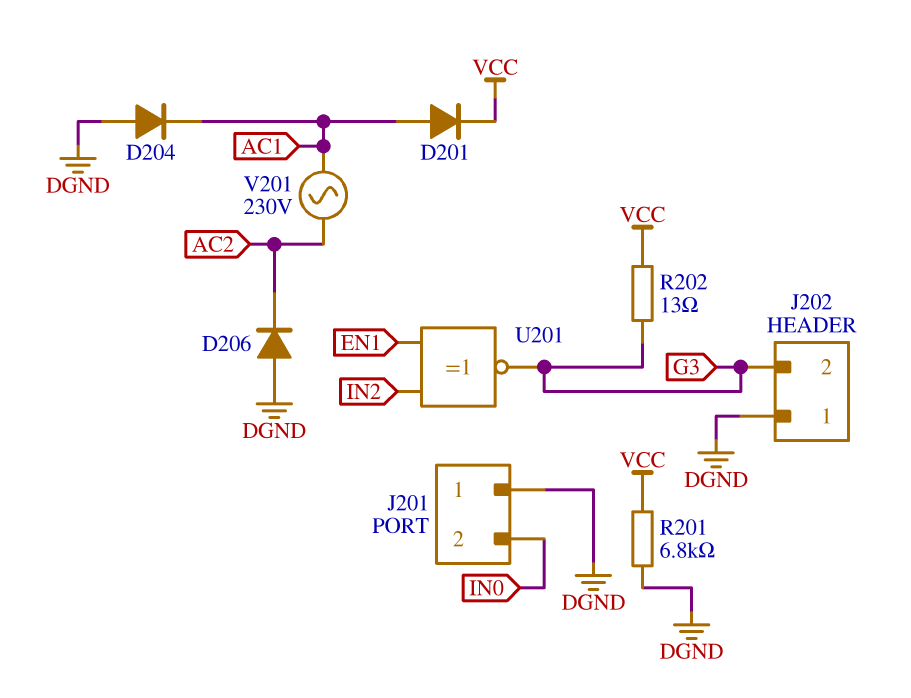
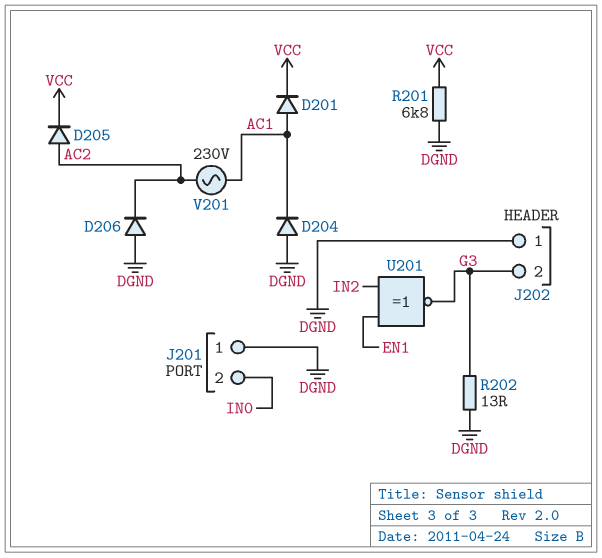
D205: none -> diode (A AC2, K VCC)
R202: 13 (G3, VCC) -> 13 (DGND, G3)

